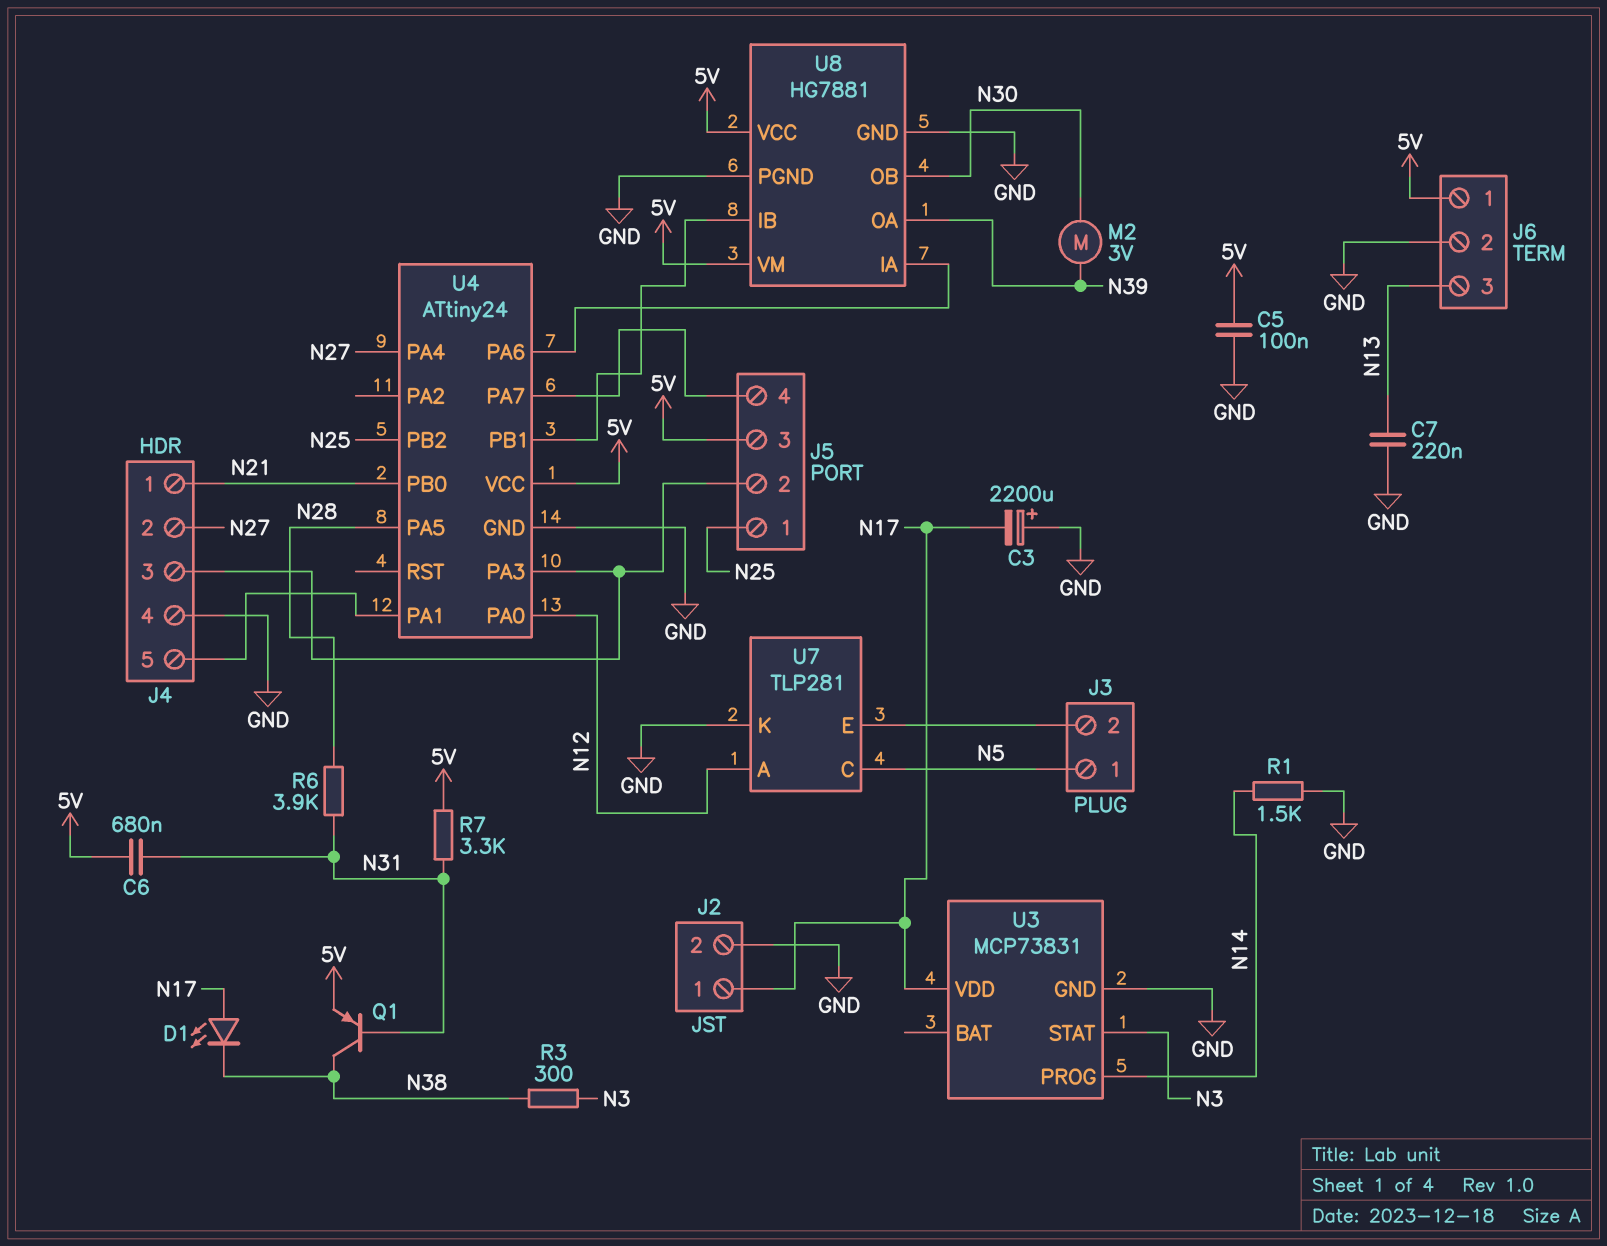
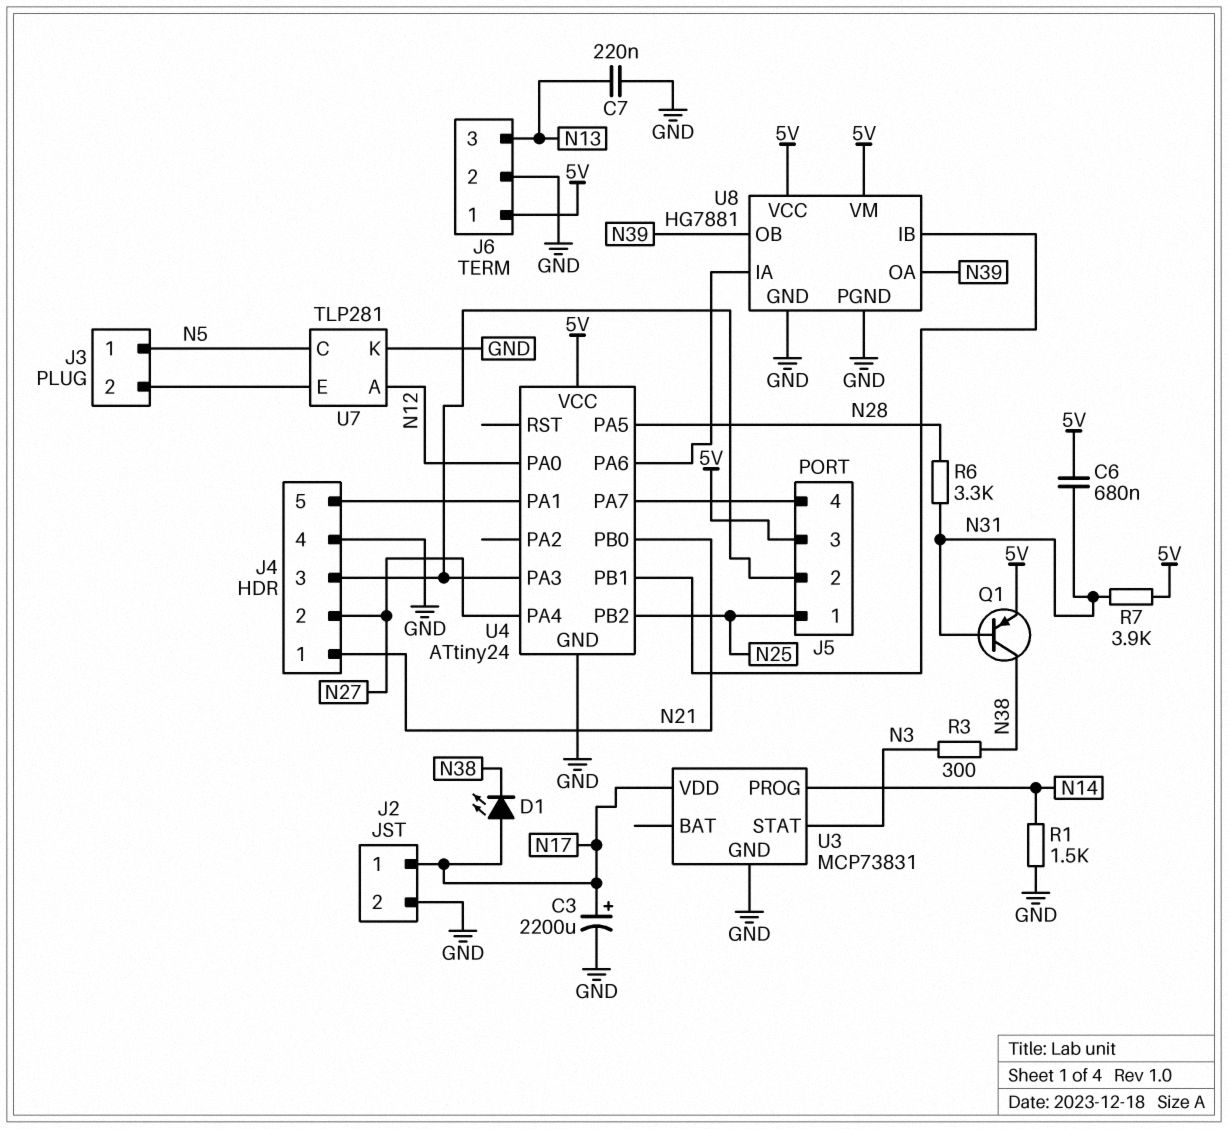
C3: 2200uF (plus GND, minus N17) -> 2200uF (plus N17, minus GND)
C5: 100nF (5V, GND) -> none
M2: motor 3V (N30, N39) -> none
R6: 3.9k (N28, N31) -> 3.3k (N28, N31)
R7: 3.3k (5V, N31) -> 3.9k (5V, N31)
U8 pin OB: N30 -> N39

